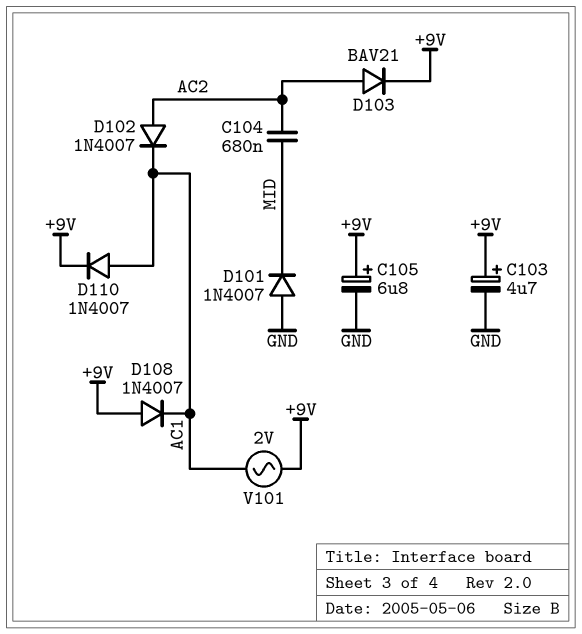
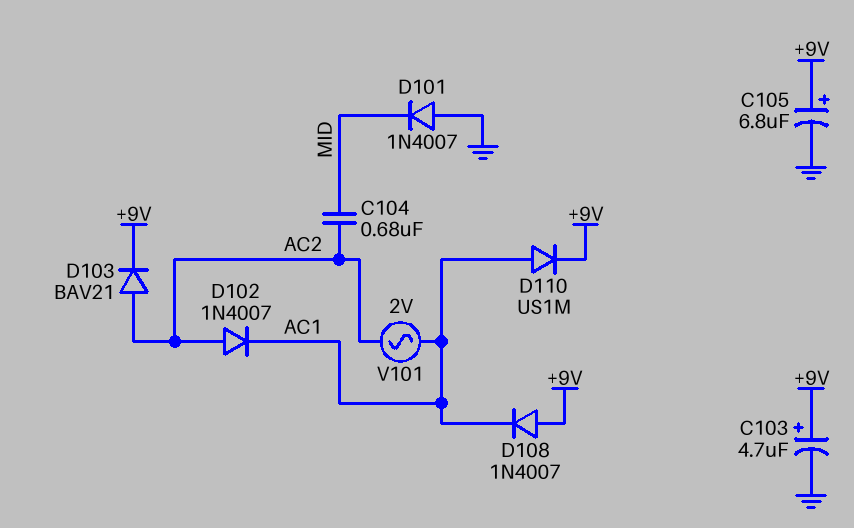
D110: diode 1N4007 (A AC1, K +9V) -> diode US1M (A AC1, K +9V)
V101: AC 2V (+9V, AC1) -> AC 2V (AC1, AC2)

